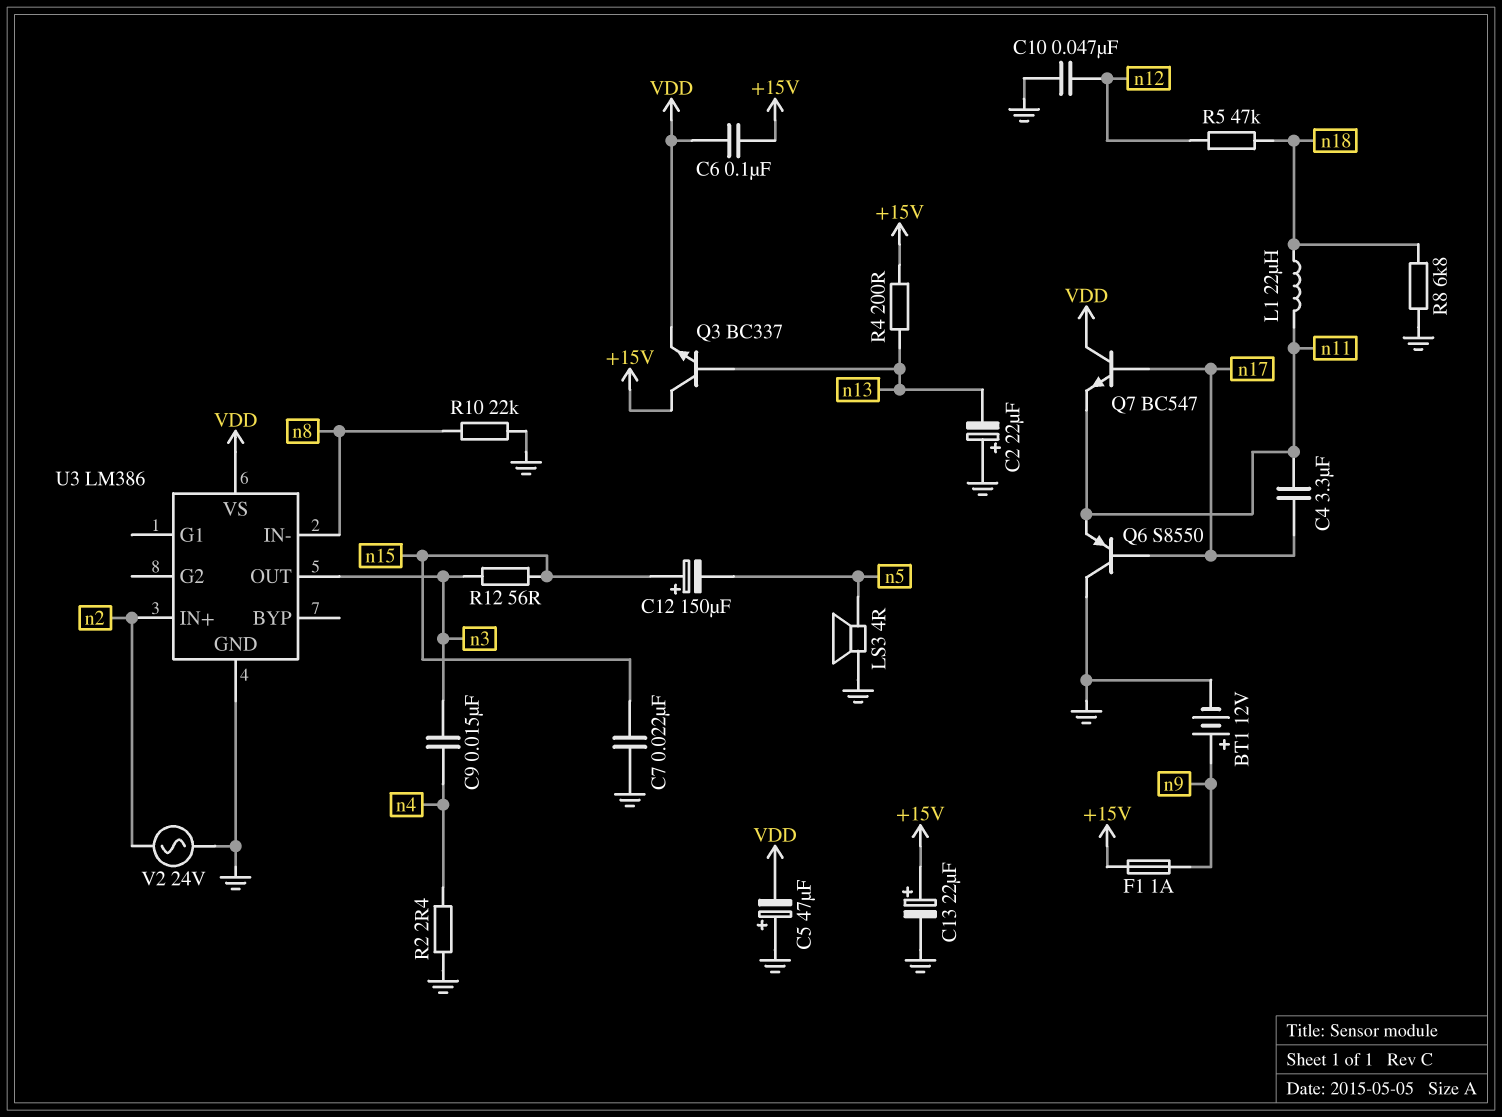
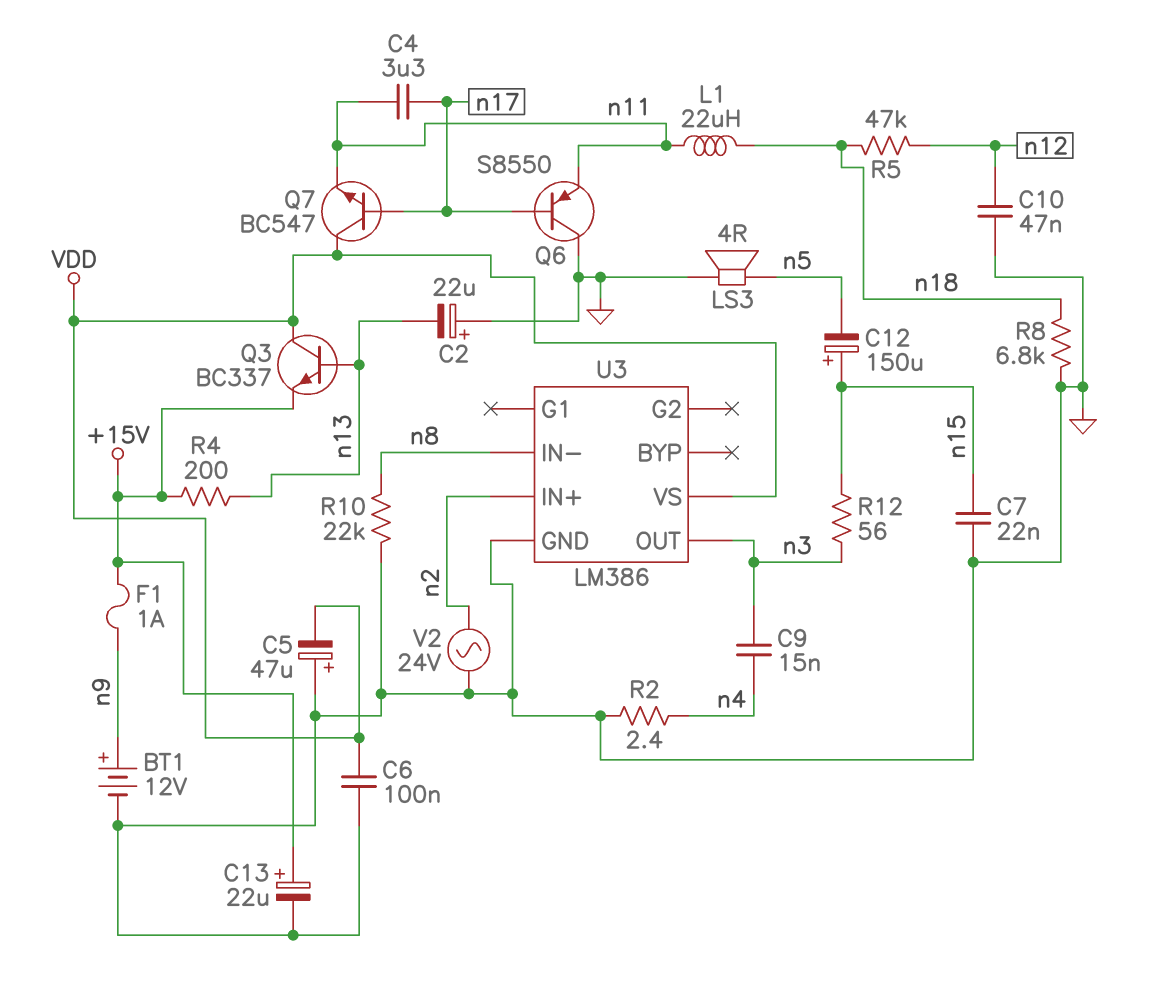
C6: 100nF (+15V, VDD) -> 100nF (GND, VDD)
Q3: NPN BC337 (B n13, C +15V, E VDD) -> NPN BC337 (B n13, C VDD, E +15V)

